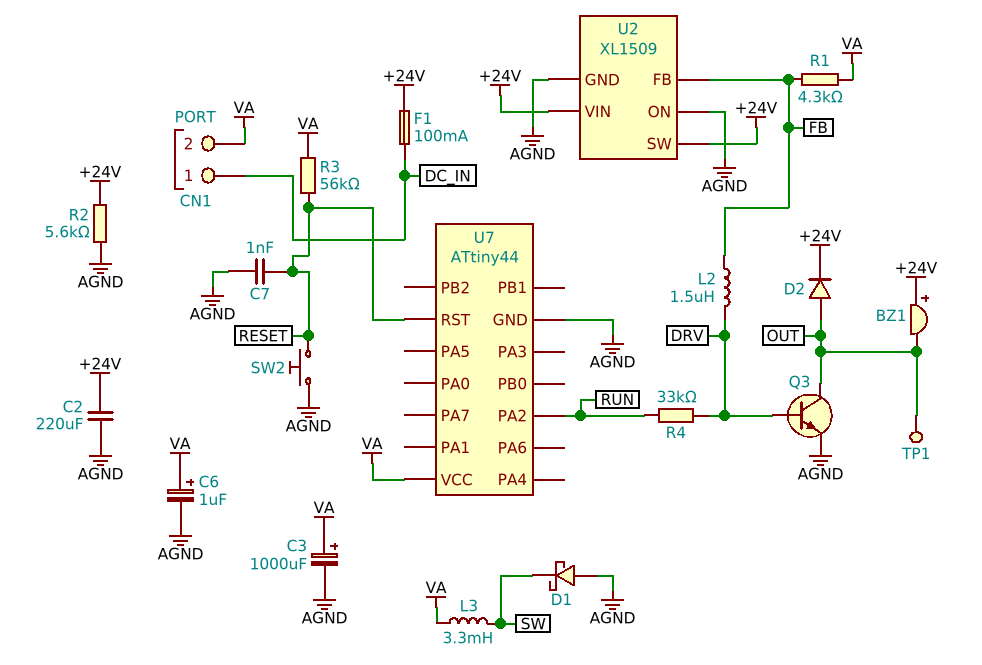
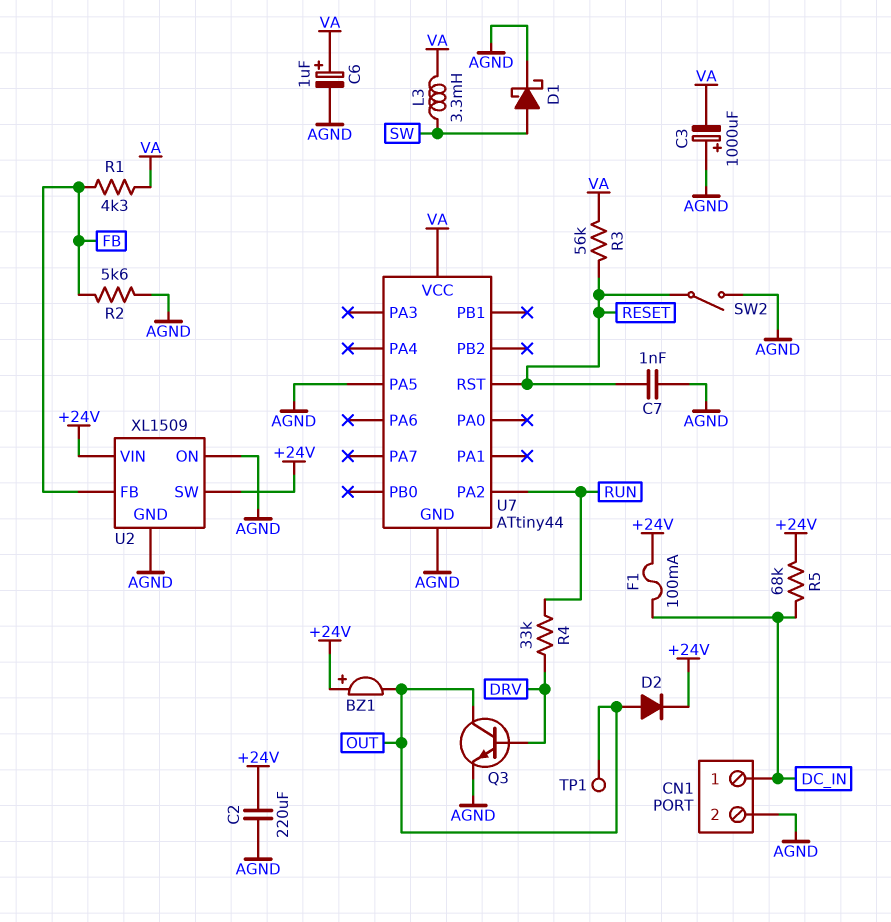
C3: 1000uF (plus VA, minus AGND) -> 1000uF (plus AGND, minus VA)
CN1 pin 2: VA -> AGND
D1: schottky (A AGND, K SW) -> schottky (A SW, K AGND)
L2: 1.5uH (DRV, FB) -> none
R2: 5.6k (+24V, AGND) -> 5.6k (AGND, FB)
R5: none -> 68k (+24V, DC_IN)
SW2: button (AGND, RESET) -> switch (AGND, RESET)
U7 pin PA5: none -> AGND

